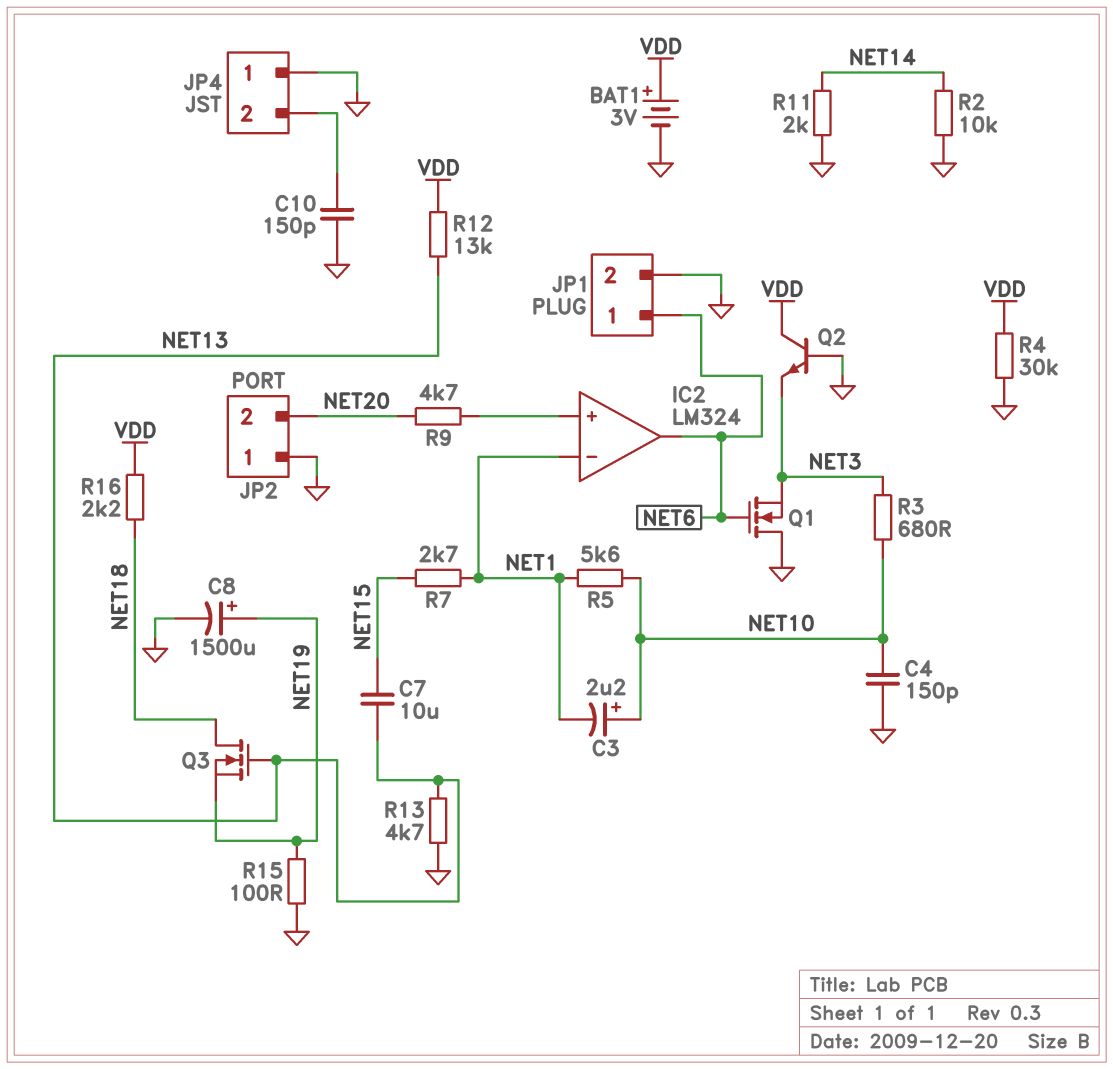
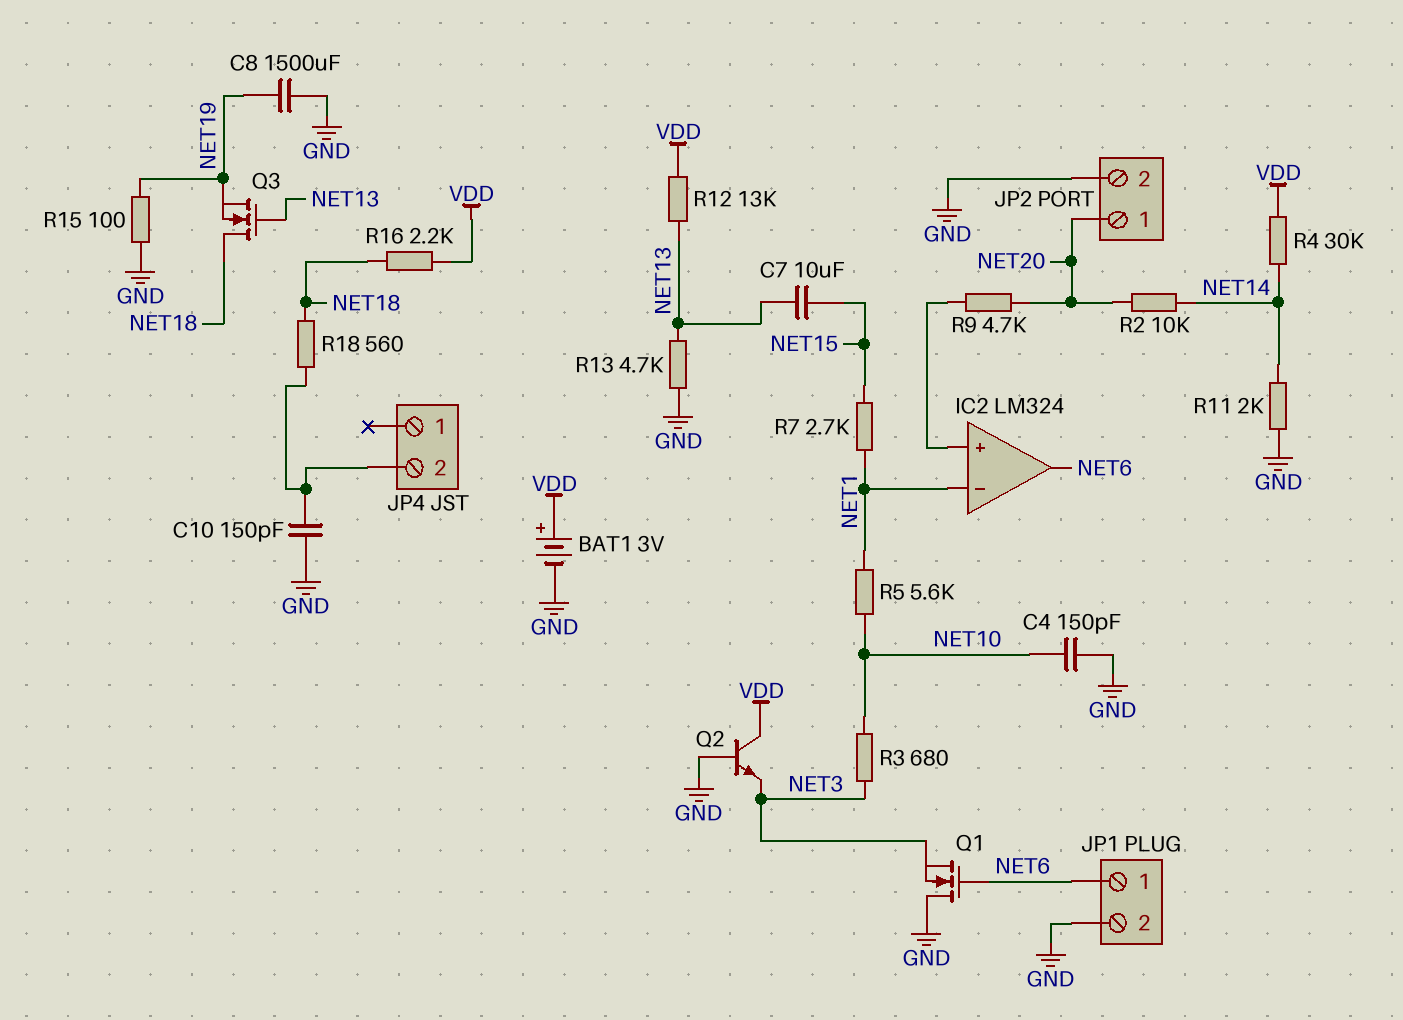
C3: 2.2uF (plus NET10, minus NET1) -> none
C8: 1500uF (plus NET19, minus GND) -> 1500uF (GND, NET19)
JP2 pin 1: GND -> NET20
JP2 pin 2: NET20 -> GND
JP4 pin 1: GND -> none
R2: 10k (GND, NET14) -> 10k (NET14, NET20)
R4: 30k (GND, VDD) -> 30k (NET14, VDD)
R18: none -> 560 (JP4/2, NET18)

